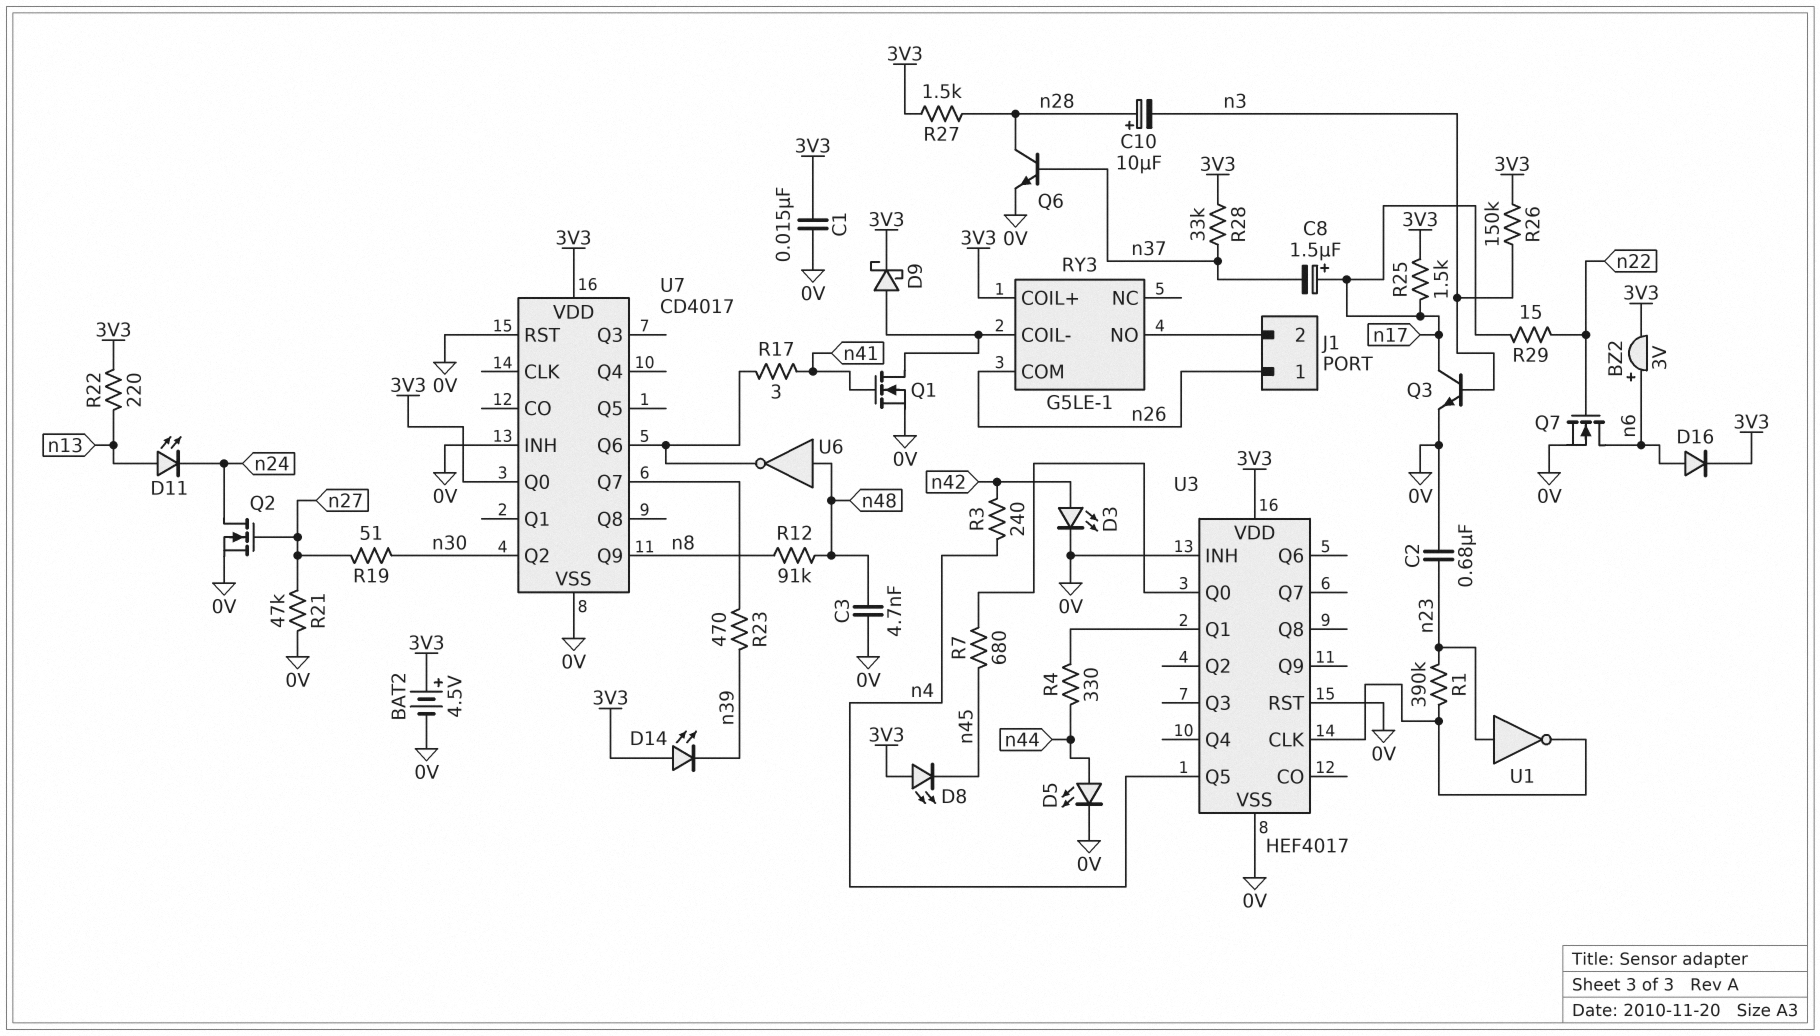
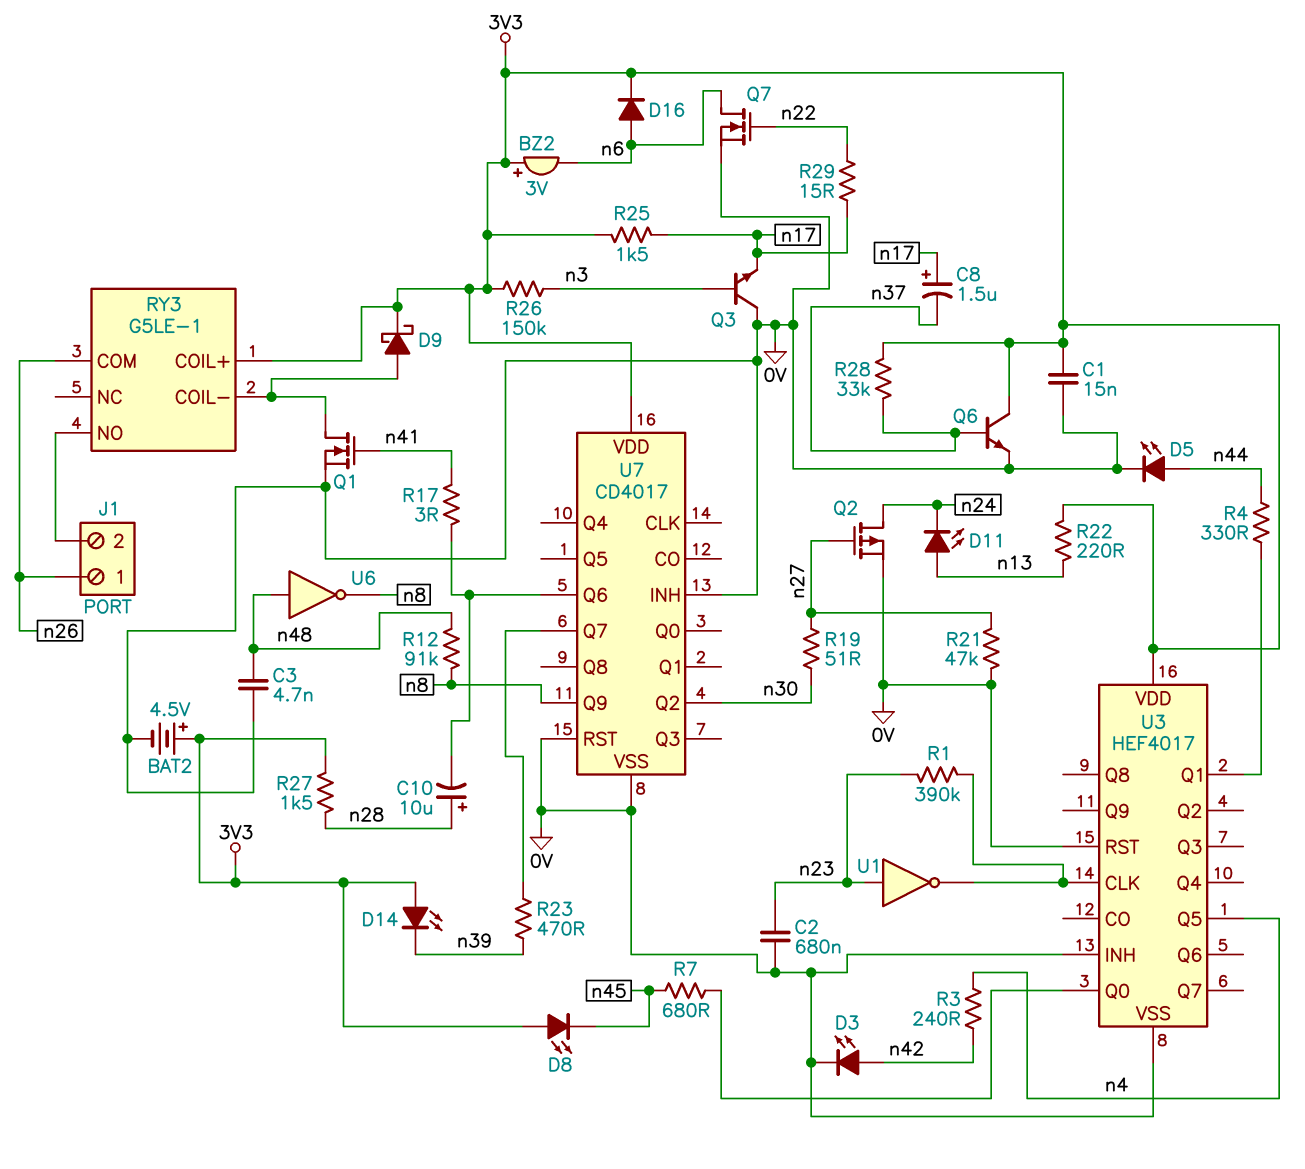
BZ2: buzzer 3V (plus n6, minus 3V3) -> buzzer 3V (plus 3V3, minus n6)
C10: 10uF (plus n28, minus n3) -> 10uF (plus n28, minus U7/Q6)
Q2: NMOS (G n27, D n24, S 0V) -> PMOS (G n27, D n24, S 0V)
Q3: NPN (B n3, C n17, E 0V) -> NPN (B n3, C 0V, E n17)
Q6: NPN (B n37, C n28, E 0V) -> NPN (B n37, C 3V3, E 0V)
U6: NOT (in n48, out U7/Q6) -> NOT (in n48, out n8)
U7 pin Q0: 3V3 -> none

